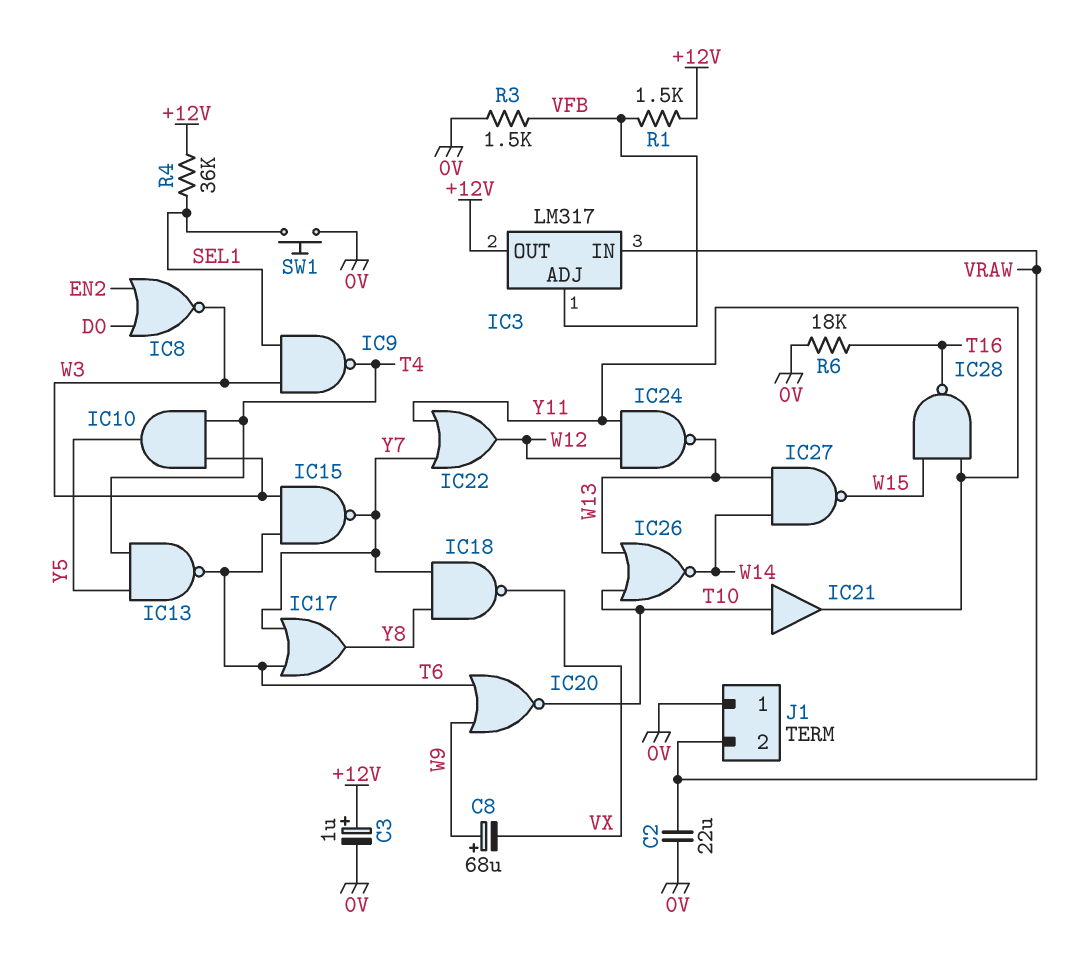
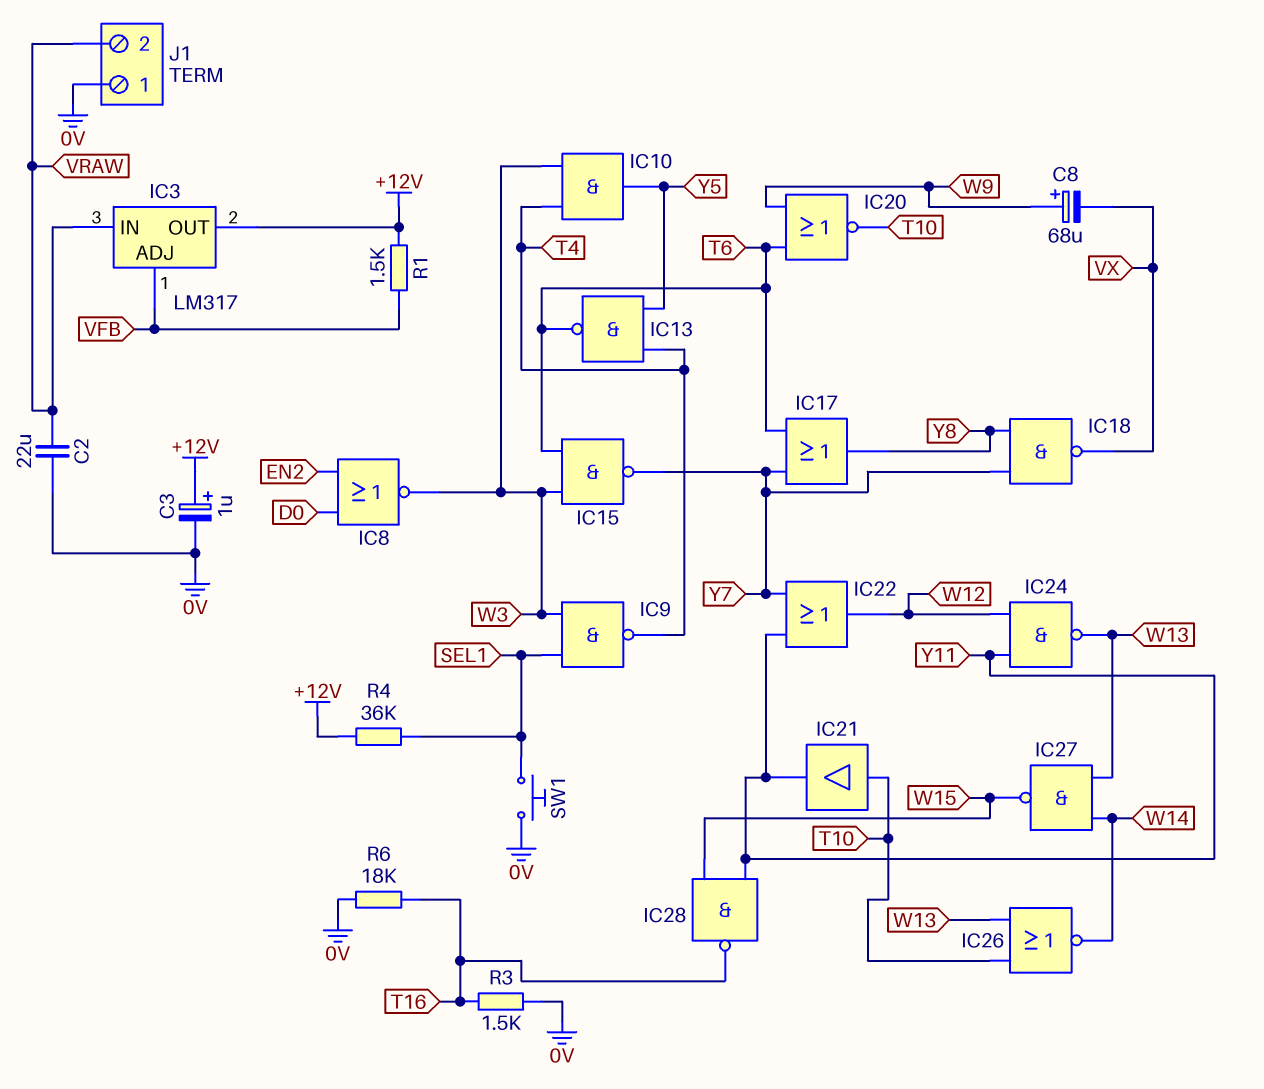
R3: 1.5k (0V, VFB) -> 1.5k (0V, T16)

